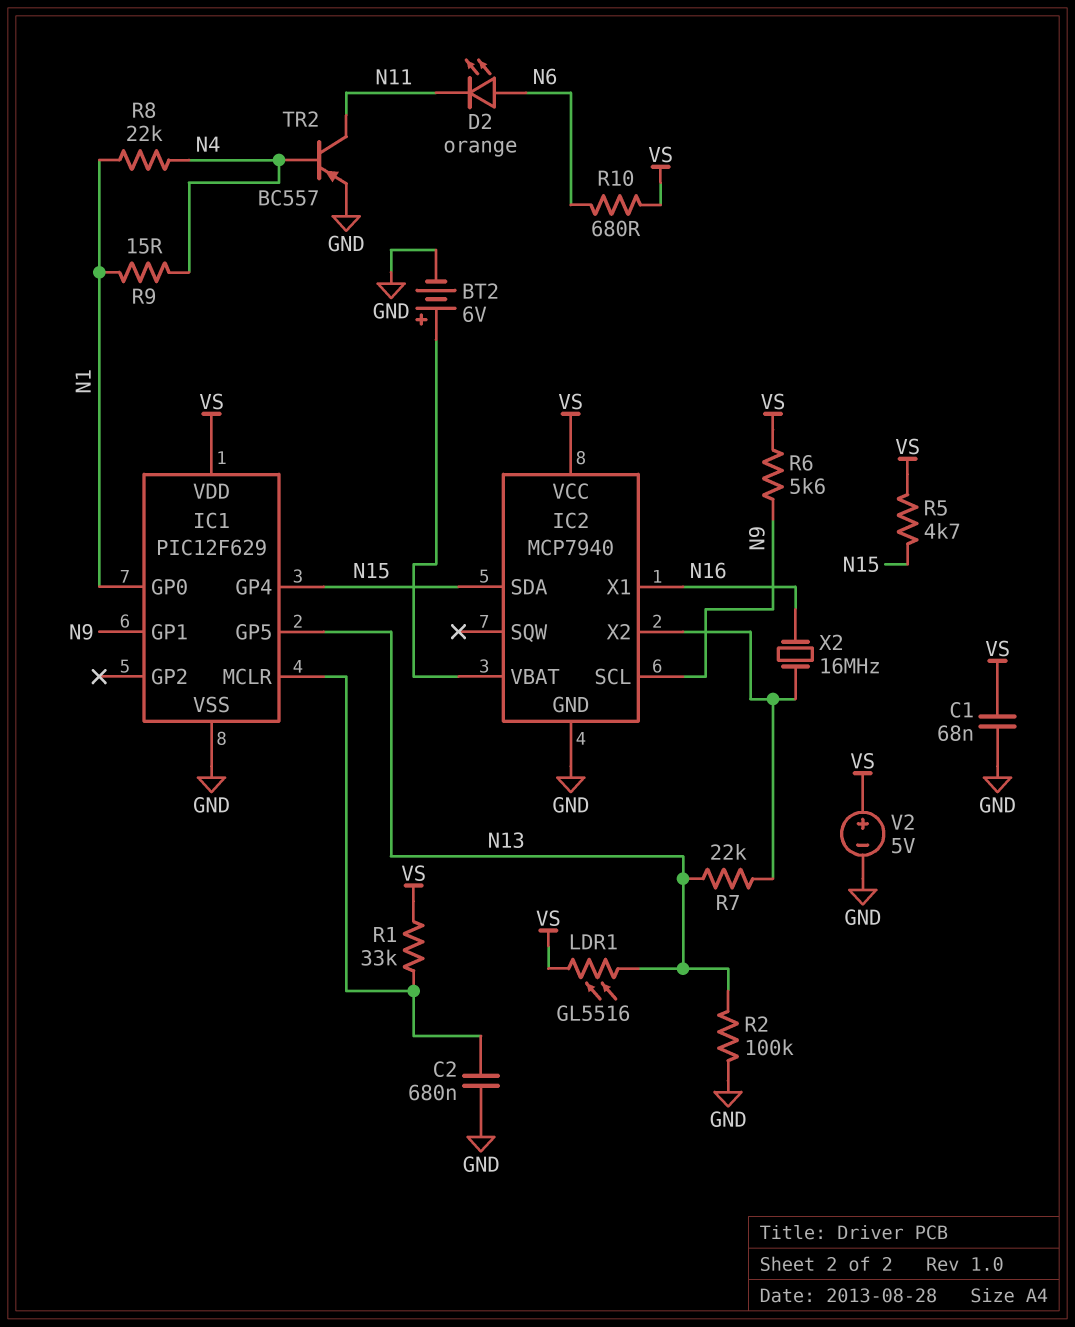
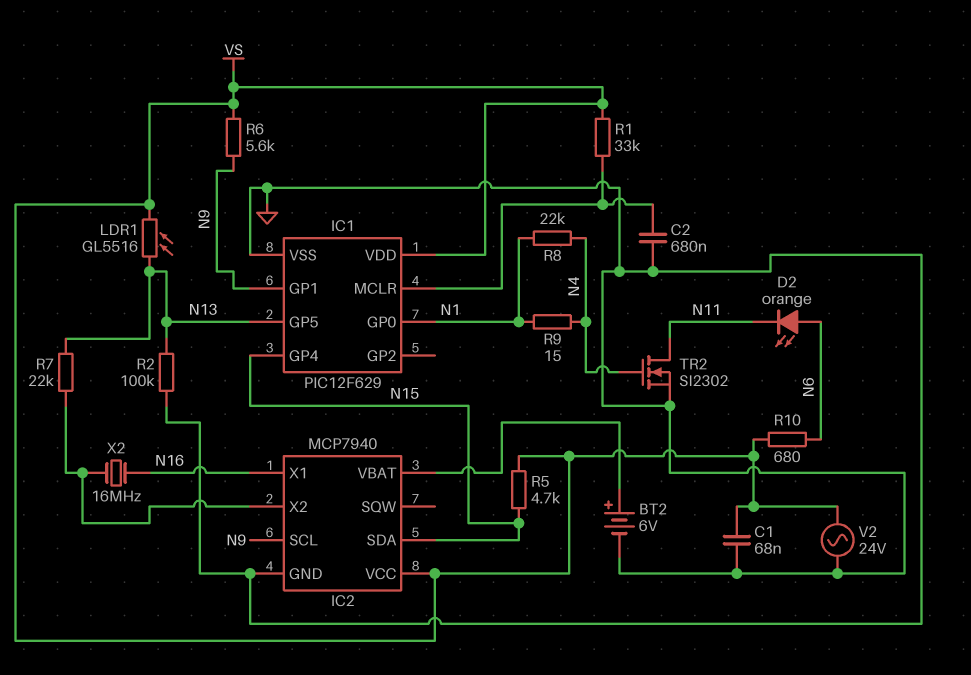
TR2: PNP BC557 (B N4, C N11, E GND) -> NMOS SI2302 (G N4, D N11, S GND)
V2: 5V (plus VS, minus GND) -> AC 24V (GND, VS)

